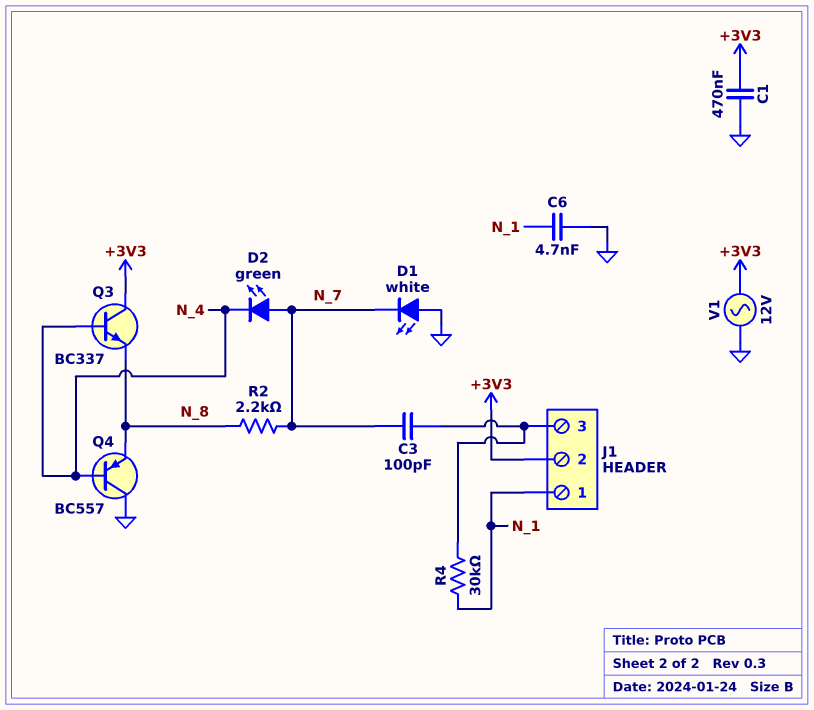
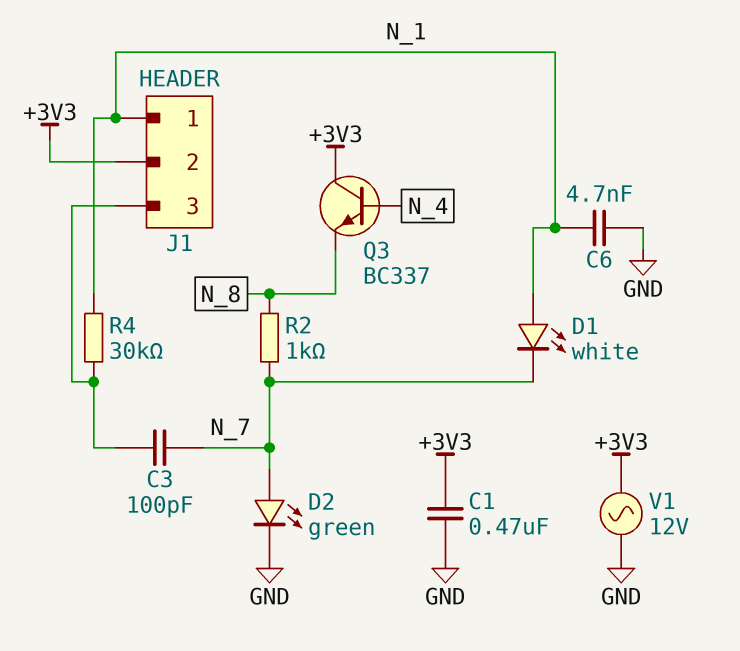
D1: LED white (A GND, K N_7) -> LED white (A N_1, K N_7)
D2: LED green (A N_7, K N_4) -> LED green (A N_7, K GND)
Q4: PNP BC557 (B N_4, C GND, E N_8) -> none
R2: 2.2k (N_7, N_8) -> 1k (N_7, N_8)

